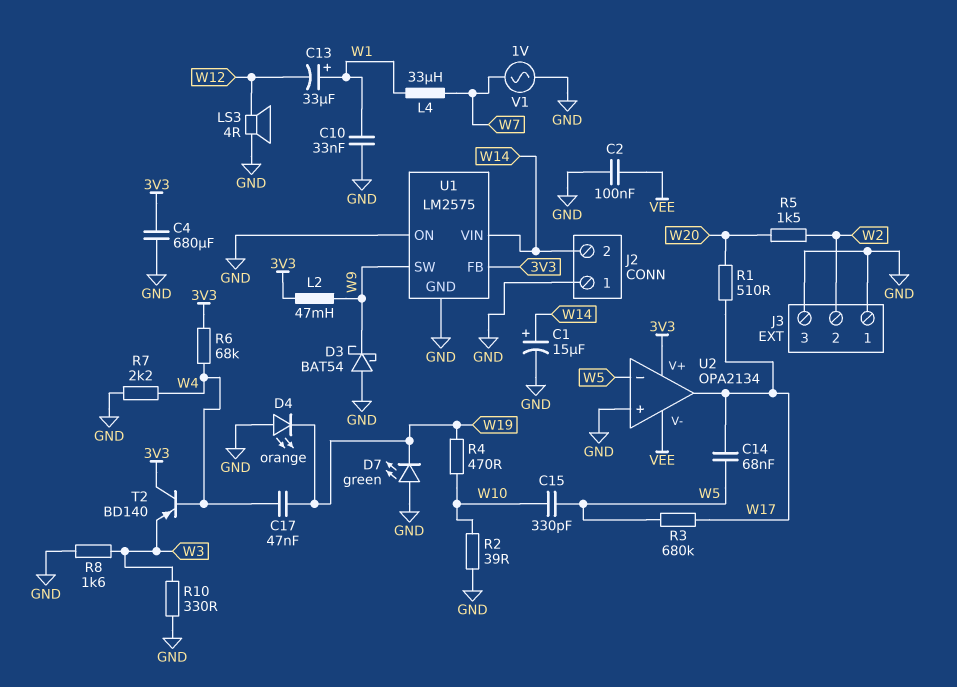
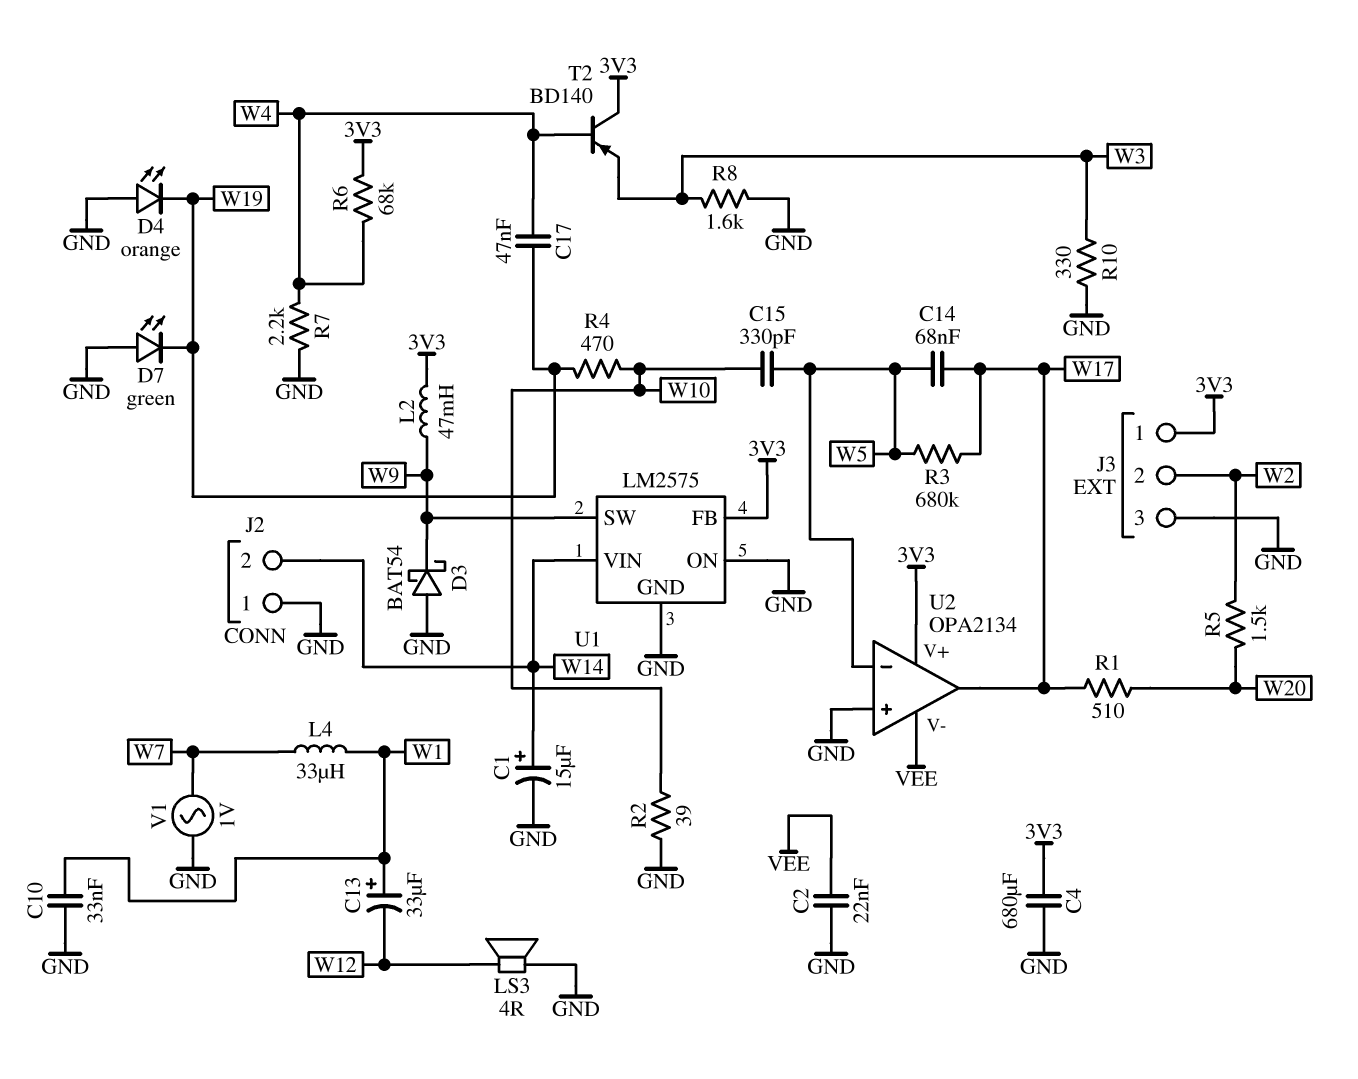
C2: 100nF (GND, VEE) -> 22nF (GND, VEE)
J3 pin 1: GND -> 3V3

